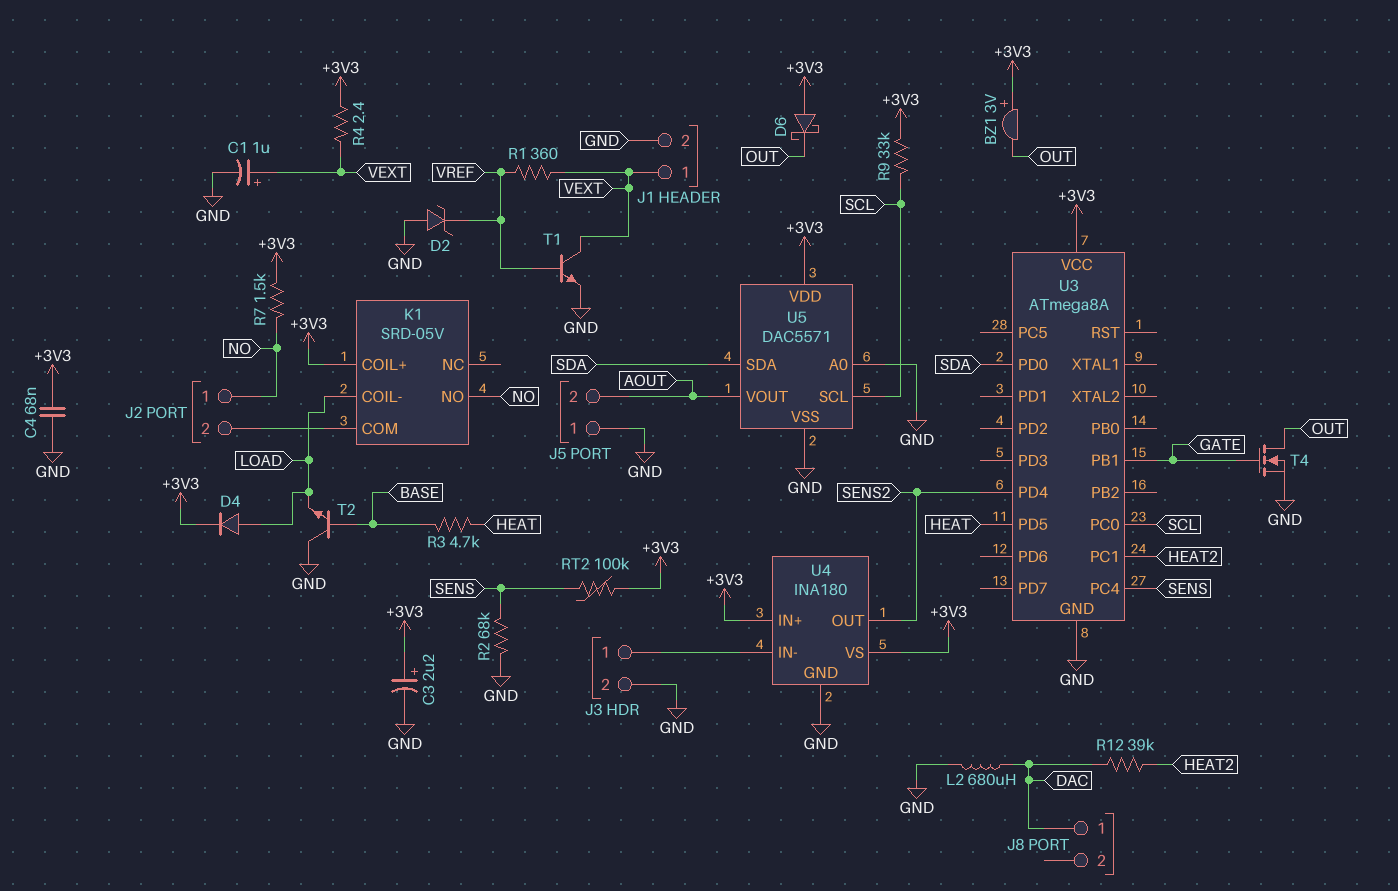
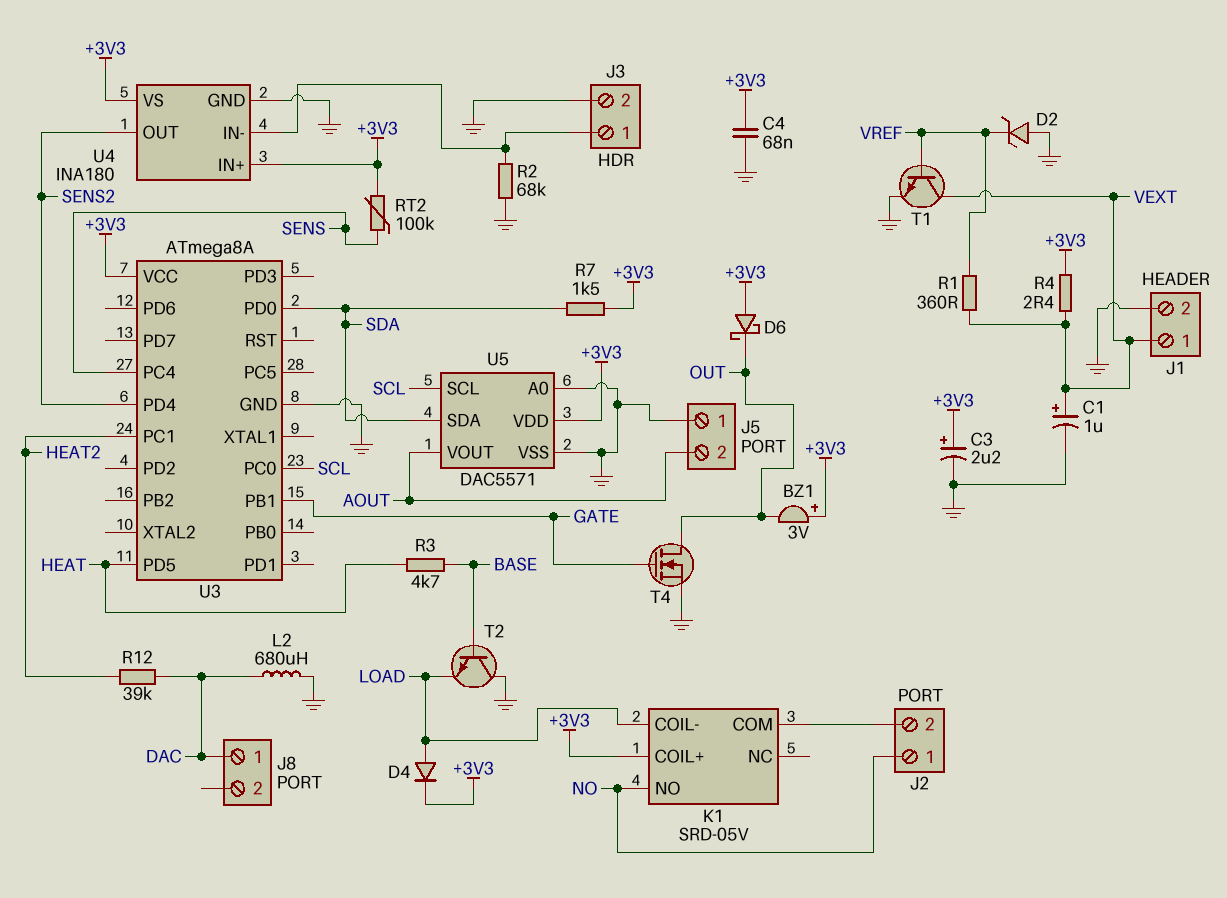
R2: 68k (GND, SENS) -> 68k (GND, J3/1)
R7: 1.5k (+3V3, NO) -> 1.5k (+3V3, SDA)
R9: 33k (+3V3, SCL) -> none

